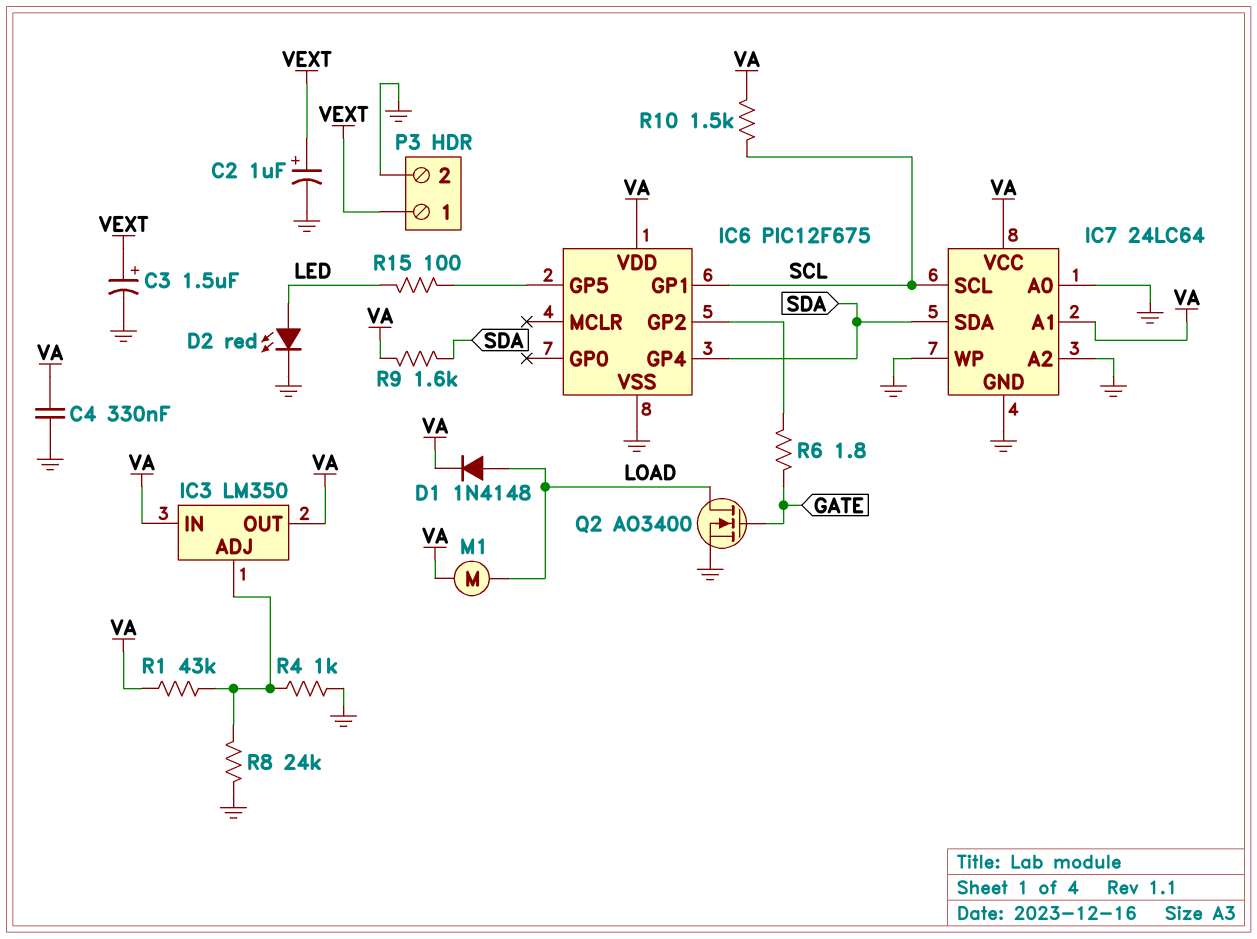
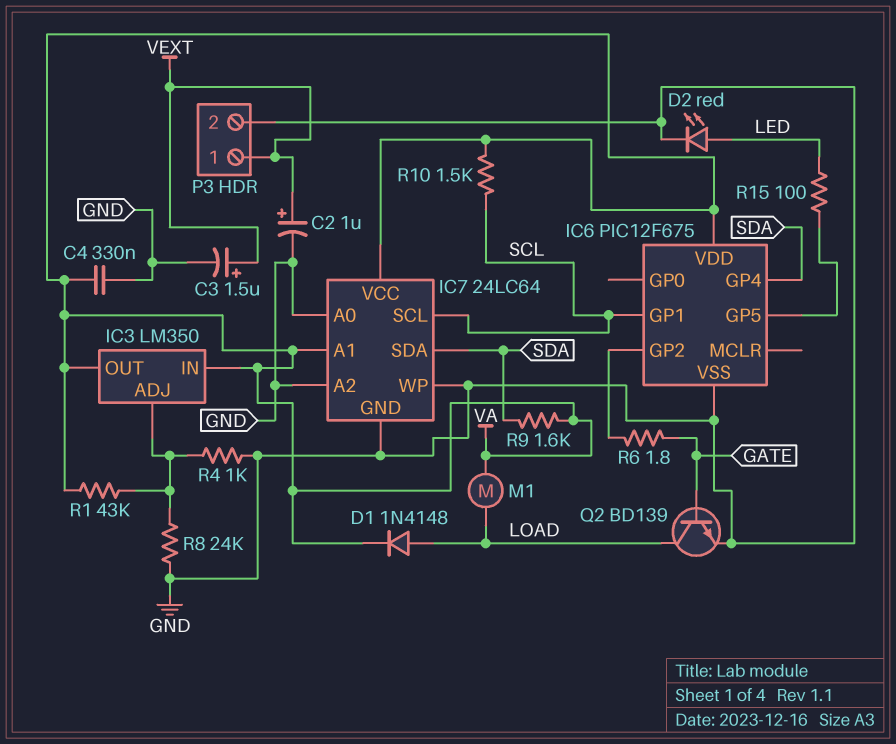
Q2: NMOS AO3400 (G GATE, D LOAD, S GND) -> NPN BD139 (B GATE, C LOAD, E GND)

